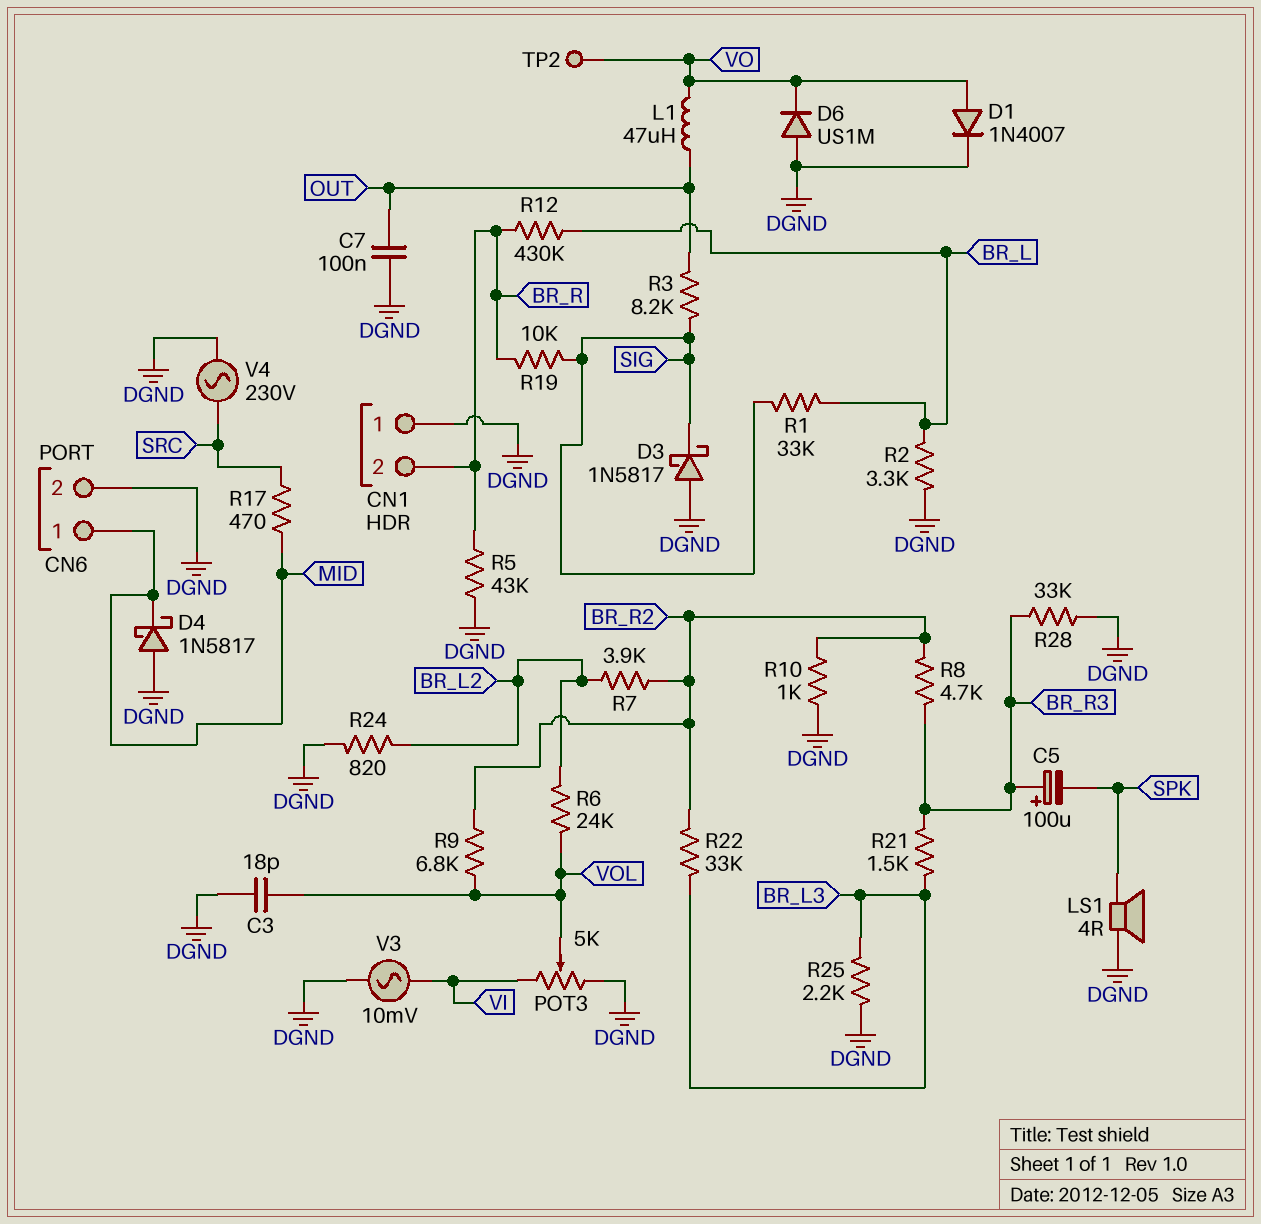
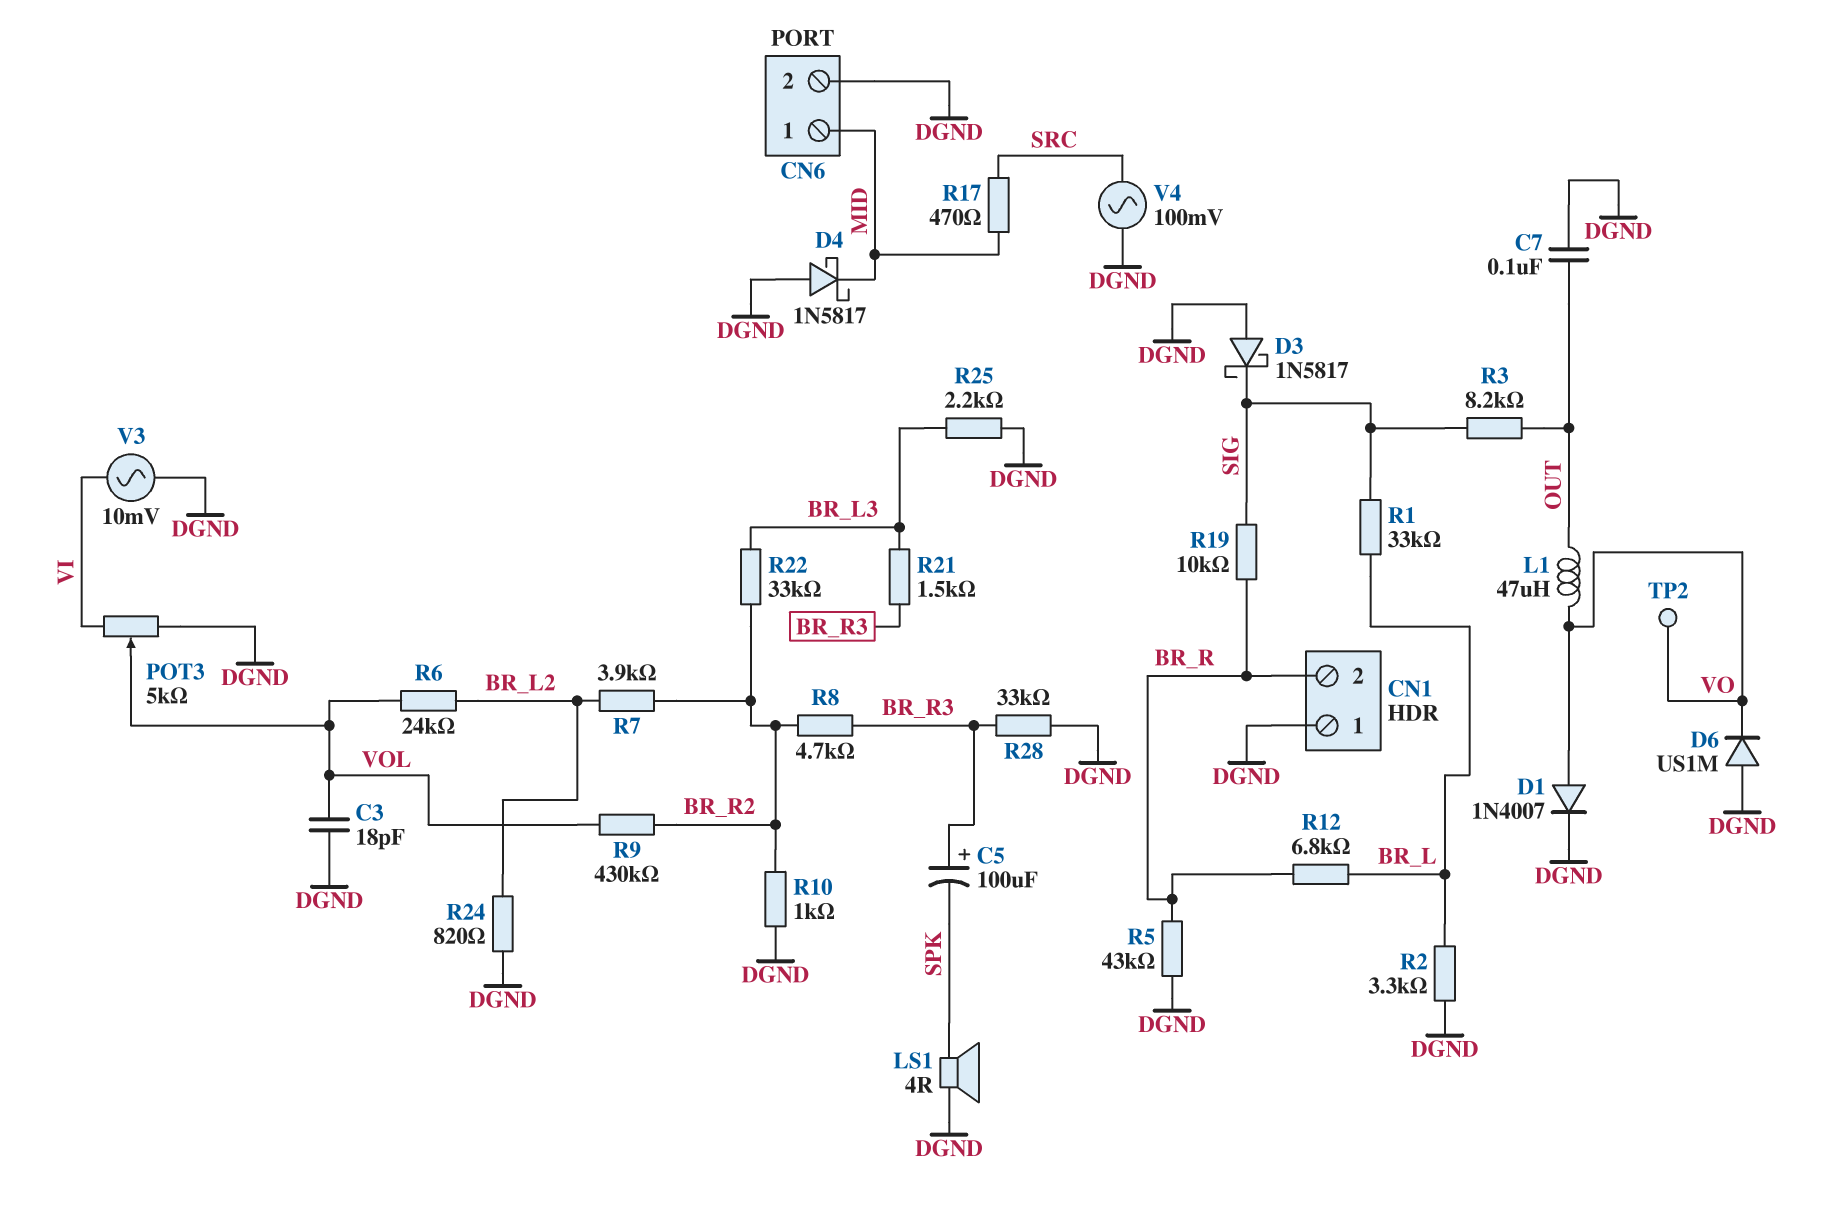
R9: 6.8k (BR_R2, VOL) -> 430k (BR_R2, VOL)
R12: 430k (BR_L, BR_R) -> 6.8k (BR_L, BR_R)
V4: AC 230V (DGND, SRC) -> AC 100mV (DGND, SRC)

